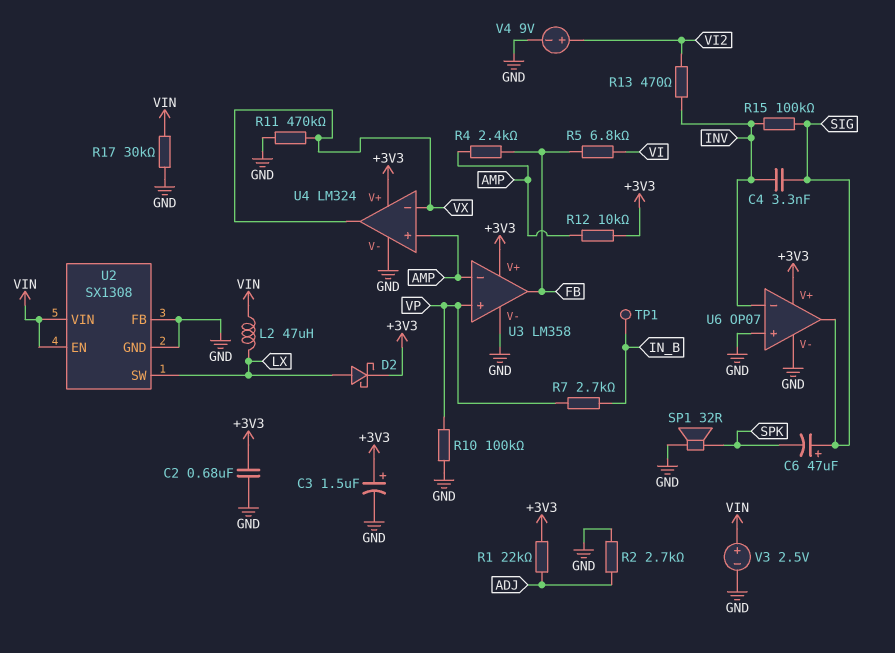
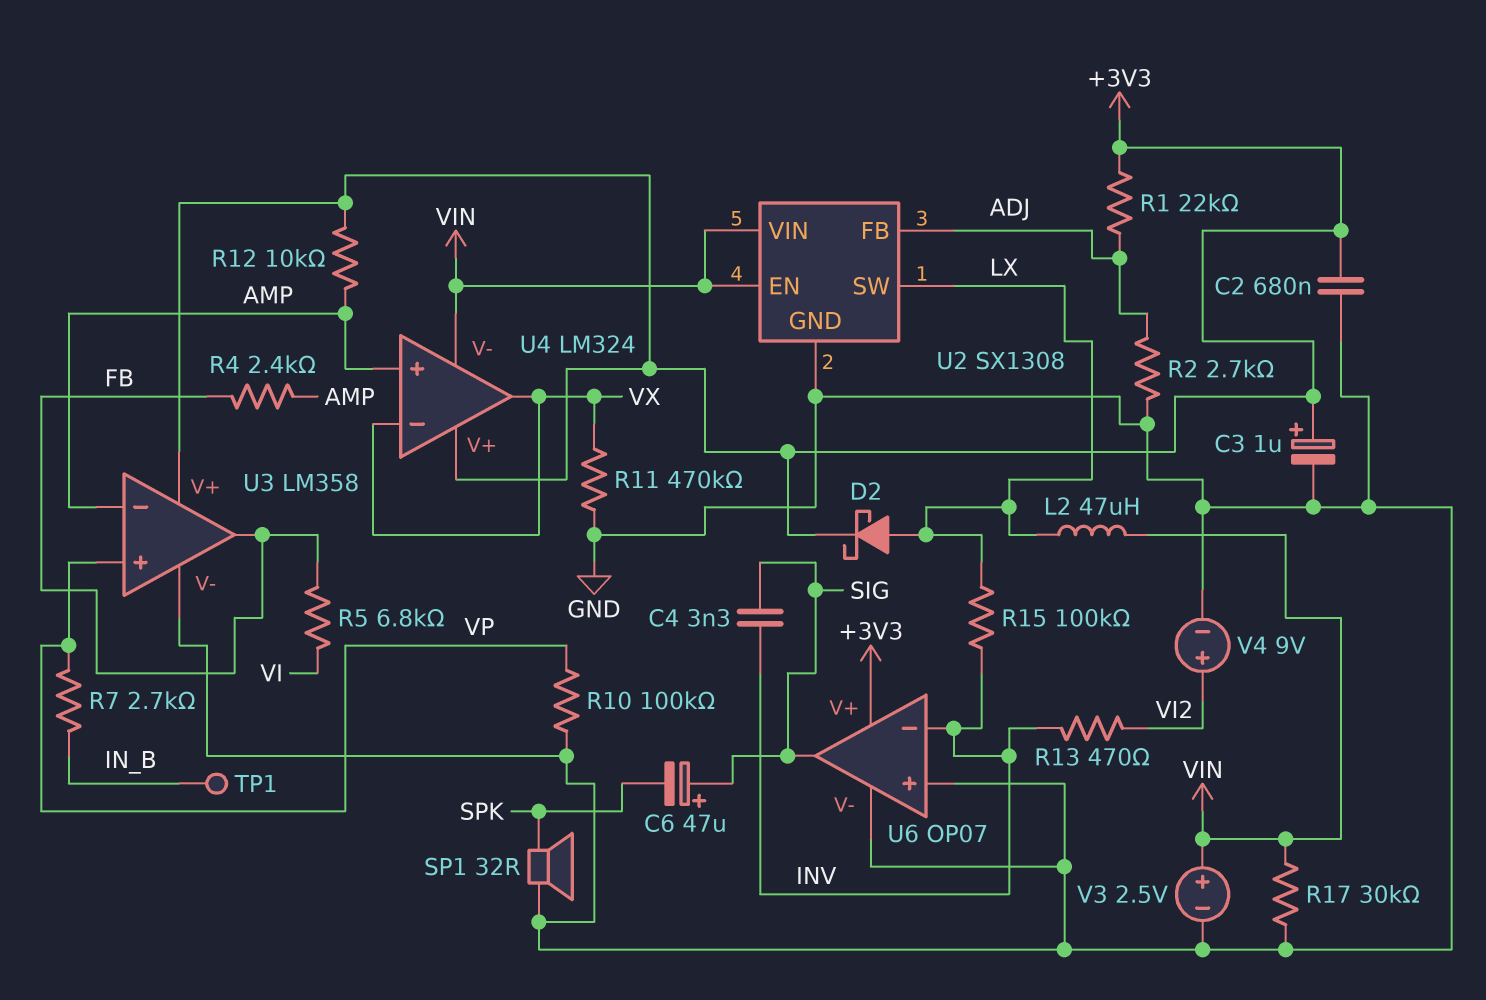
C3: 1.5uF (plus +3V3, minus GND) -> 1uF (plus +3V3, minus GND)
R15: 100k (INV, SIG) -> 100k (INV, LX)
U2 pin FB: GND -> ADJ
U4 pin V-: GND -> VIN

